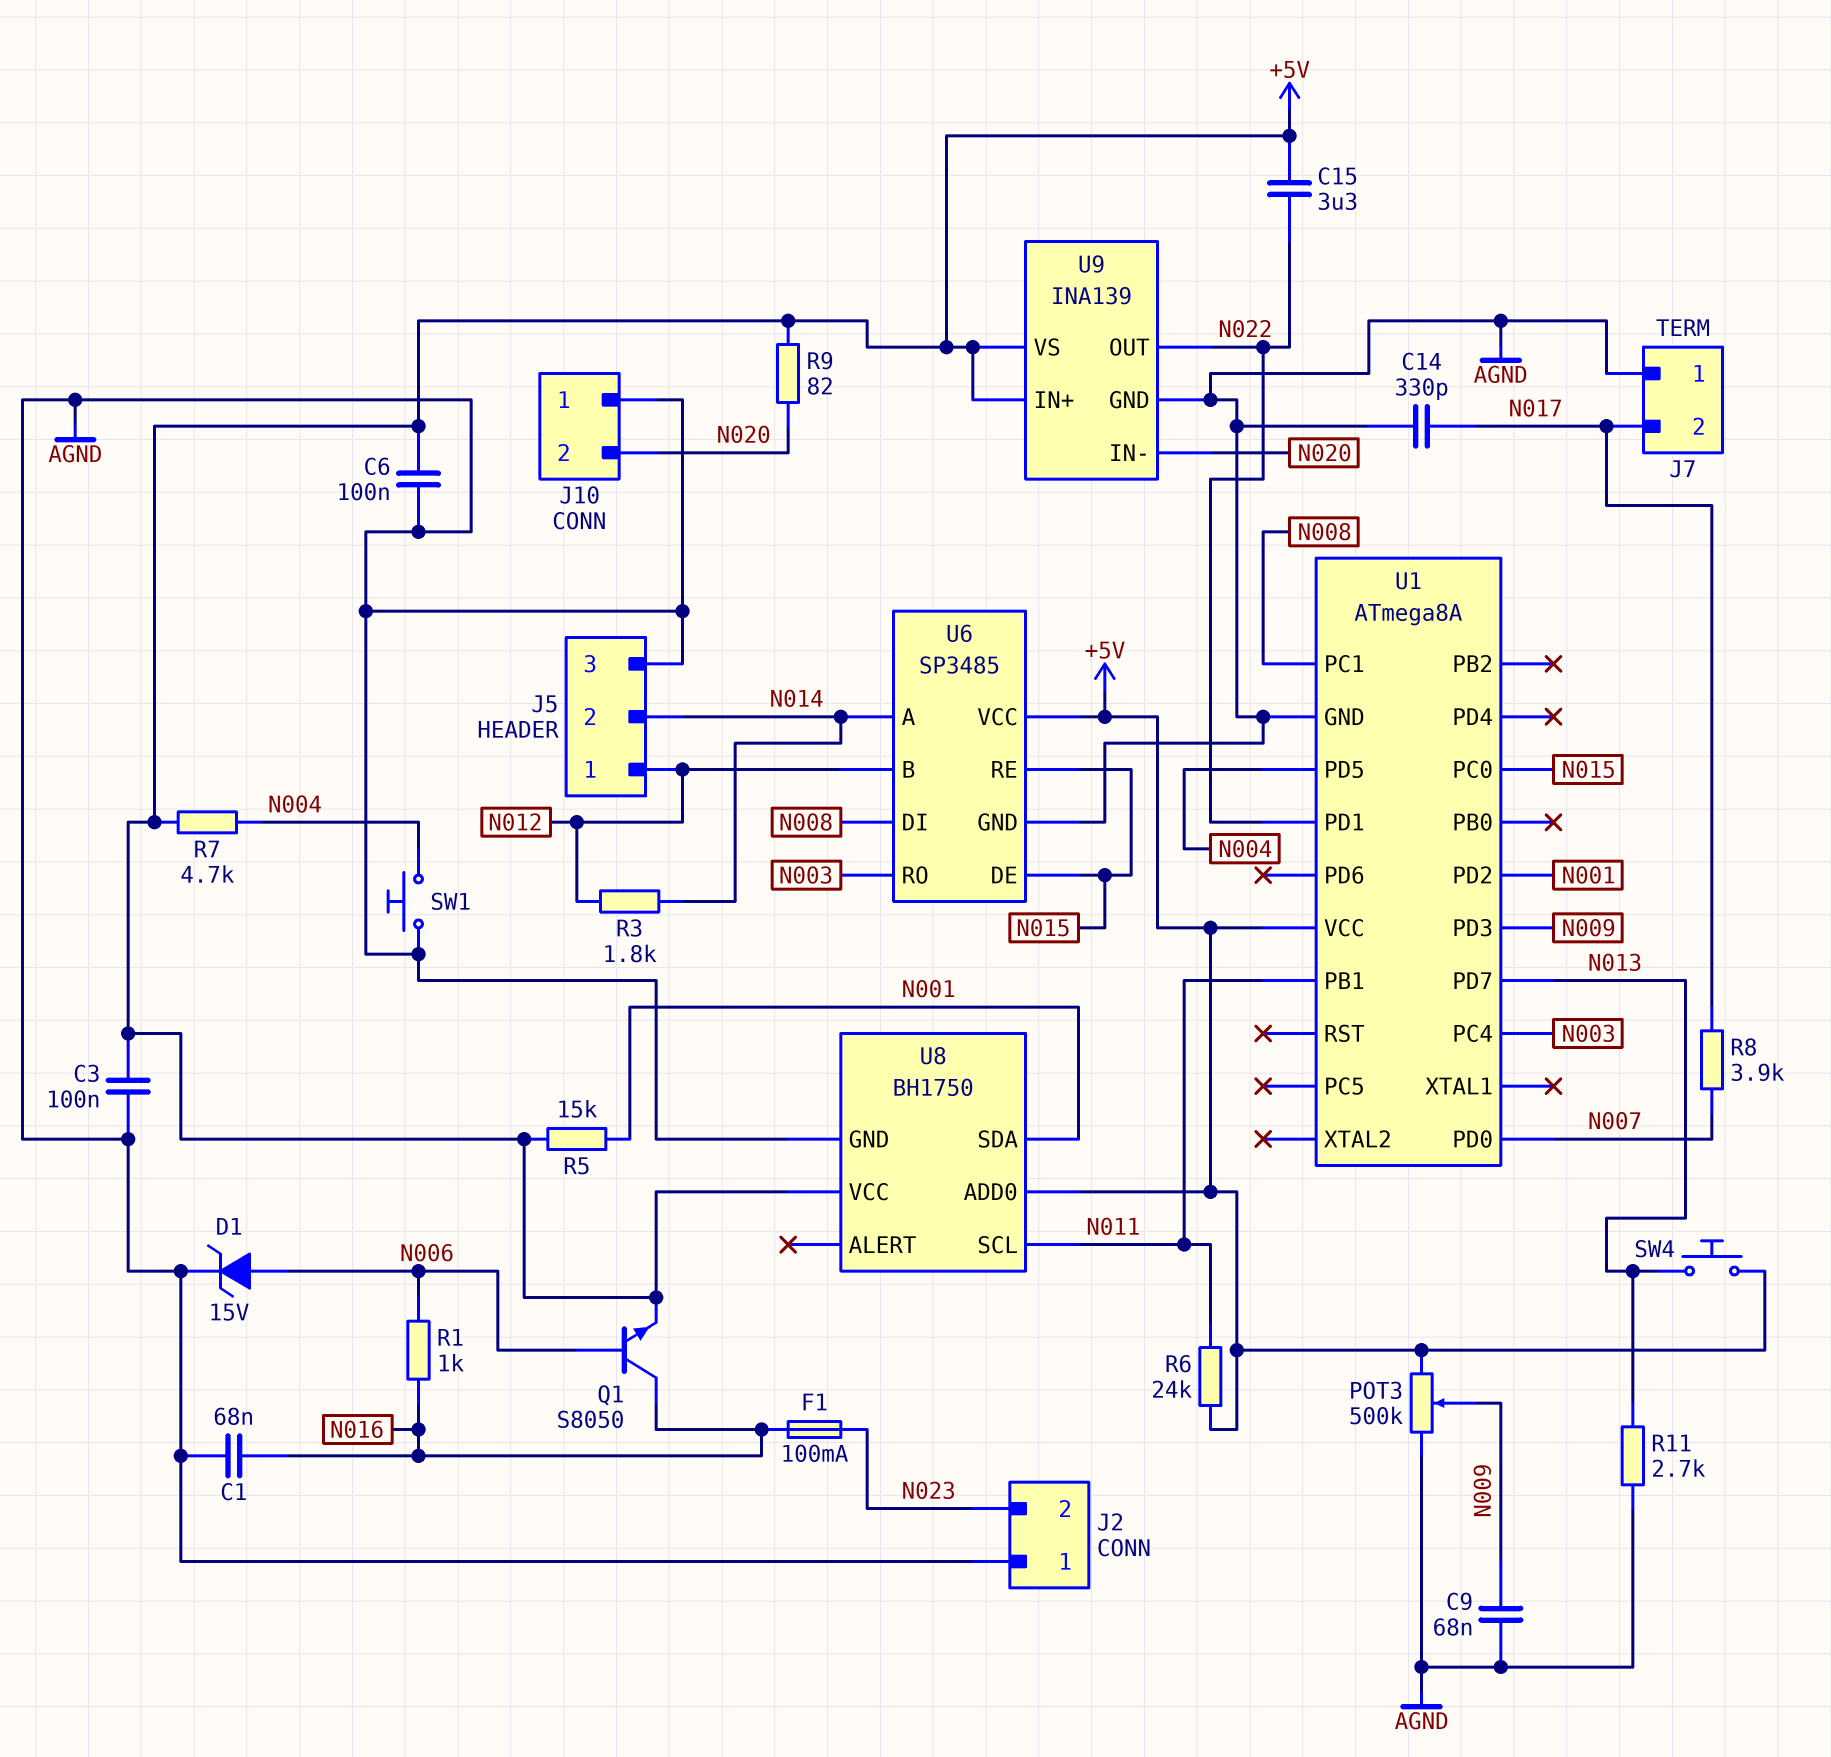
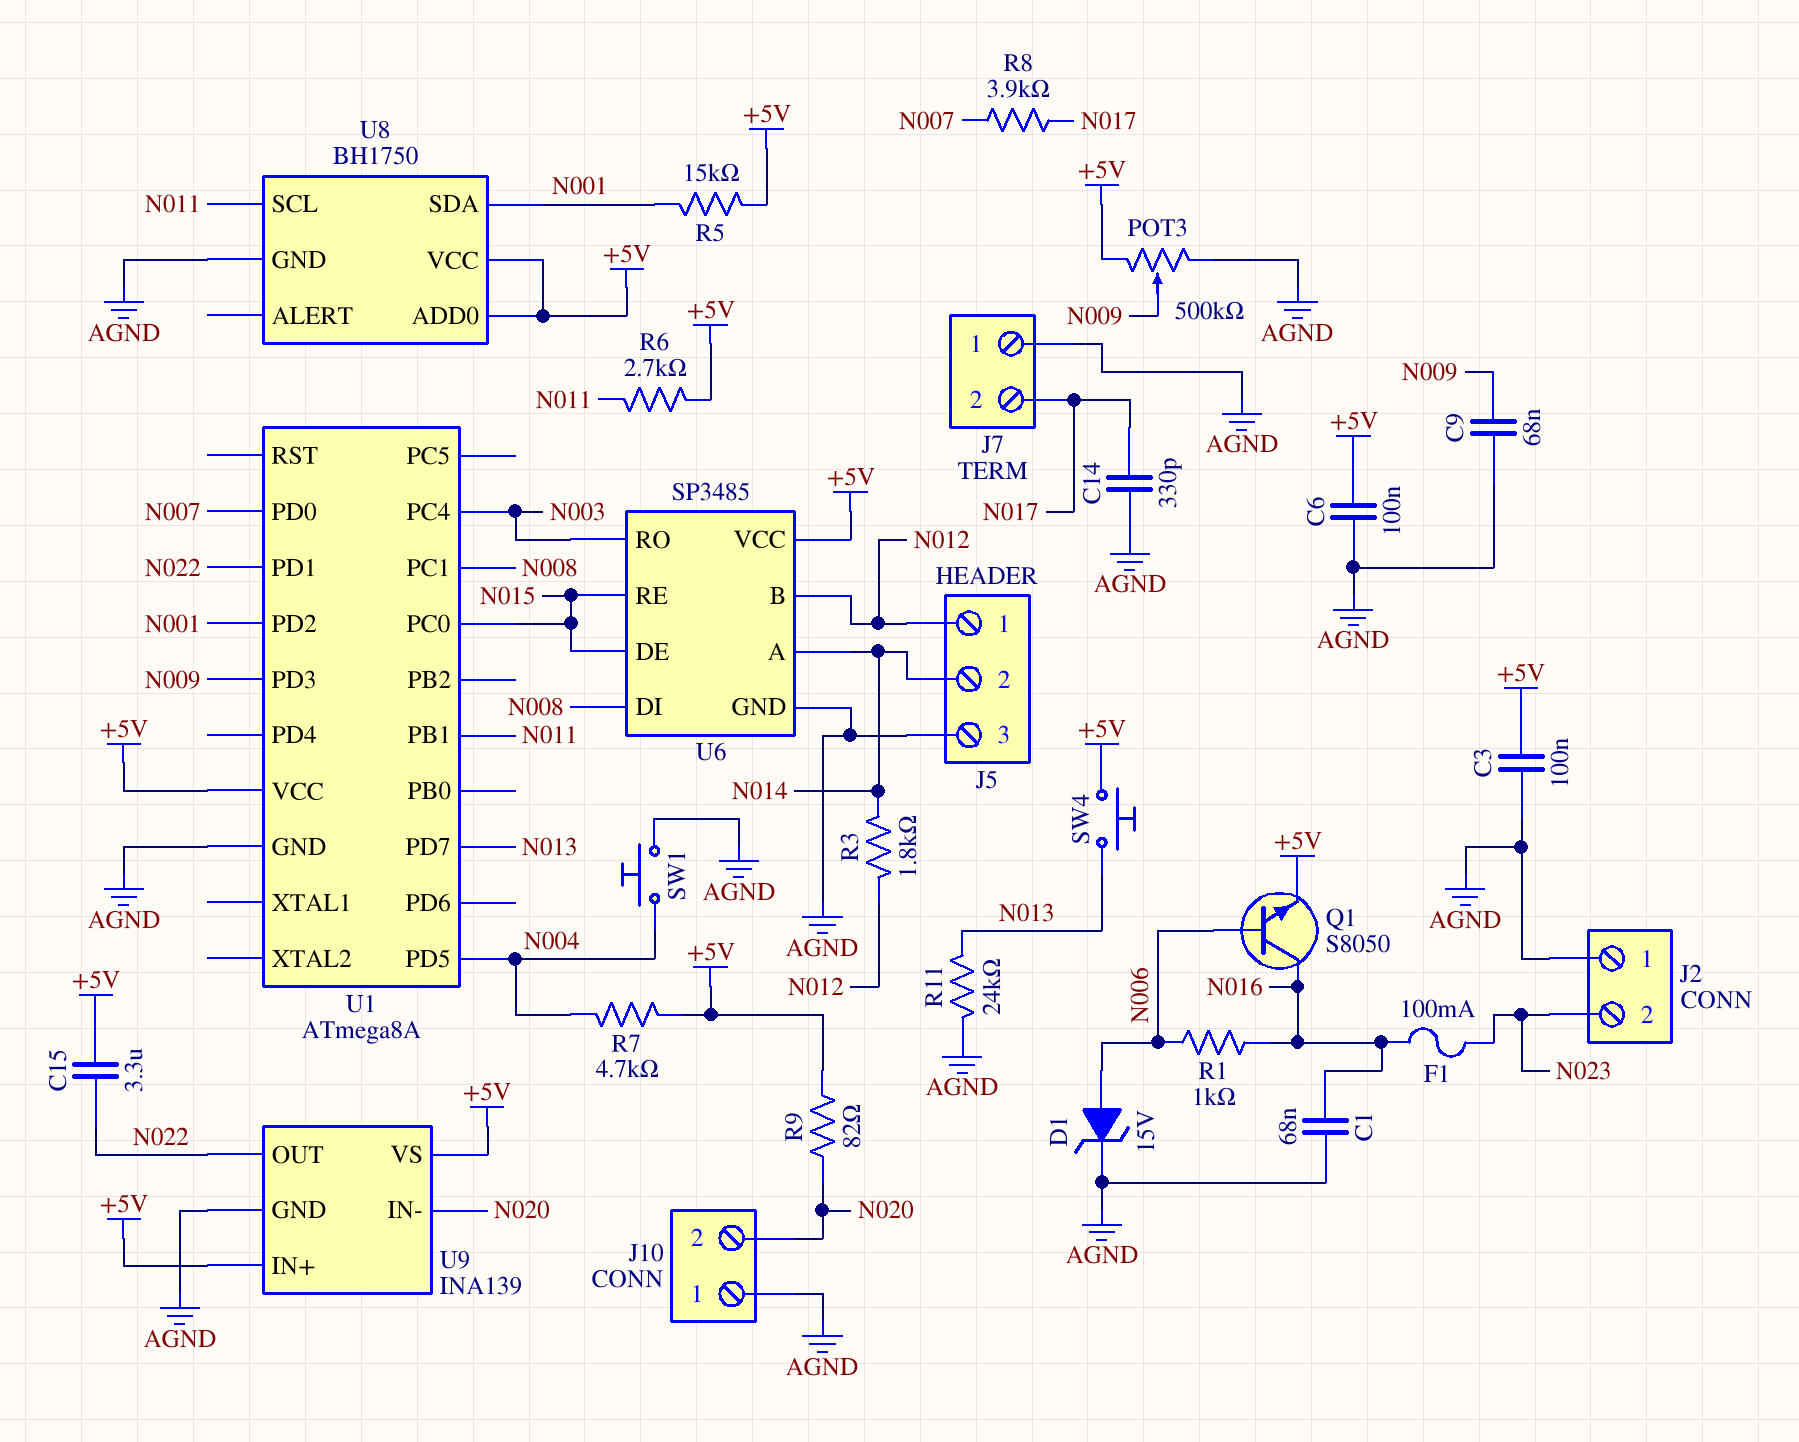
R6: 24k (+5V, N011) -> 2.7k (+5V, N011)
R11: 2.7k (AGND, N013) -> 24k (AGND, N013)

